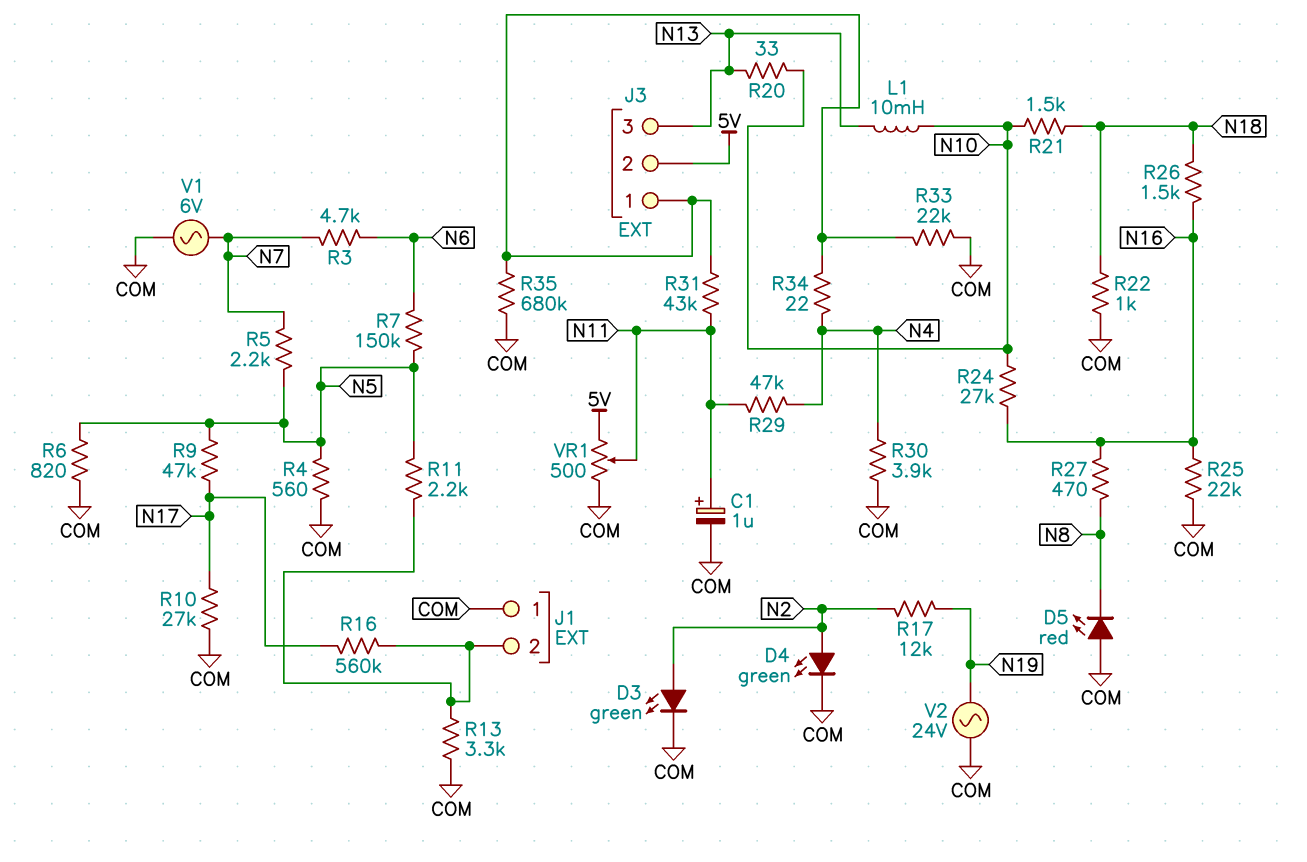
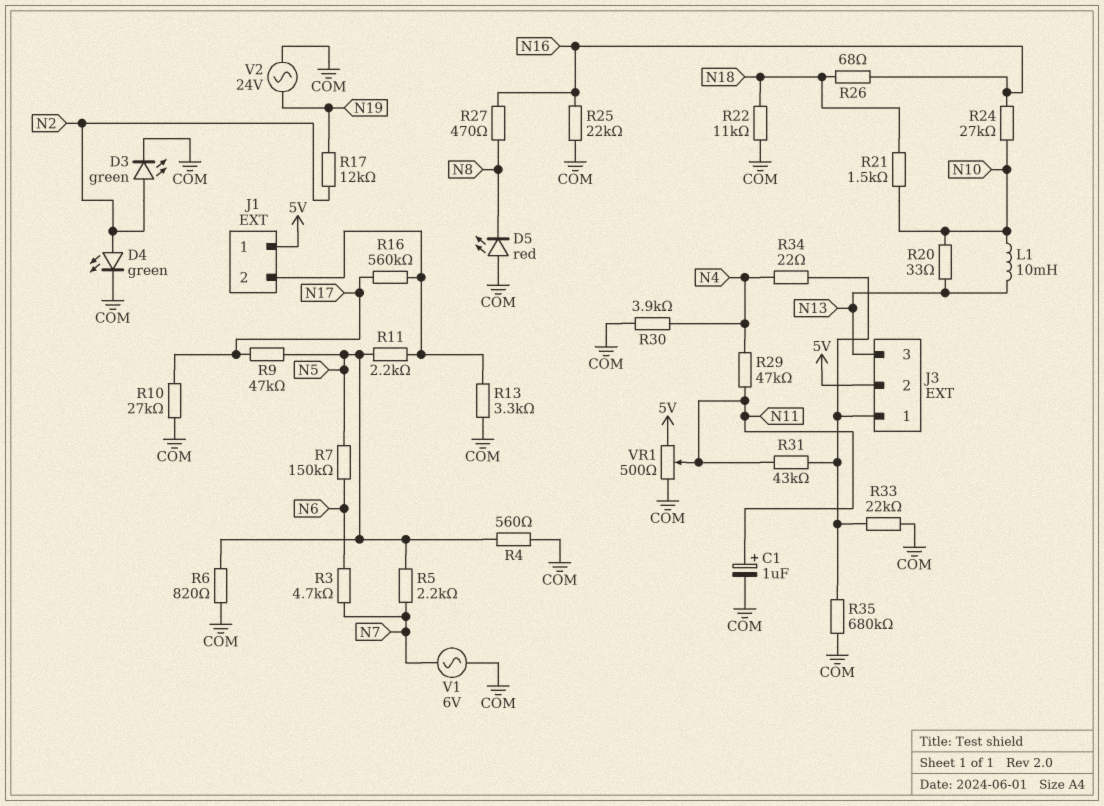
J1 pin 1: COM -> 5V
R22: 1k (COM, N18) -> 11k (COM, N18)
R26: 1.5k (N16, N18) -> 68 (N16, N18)

